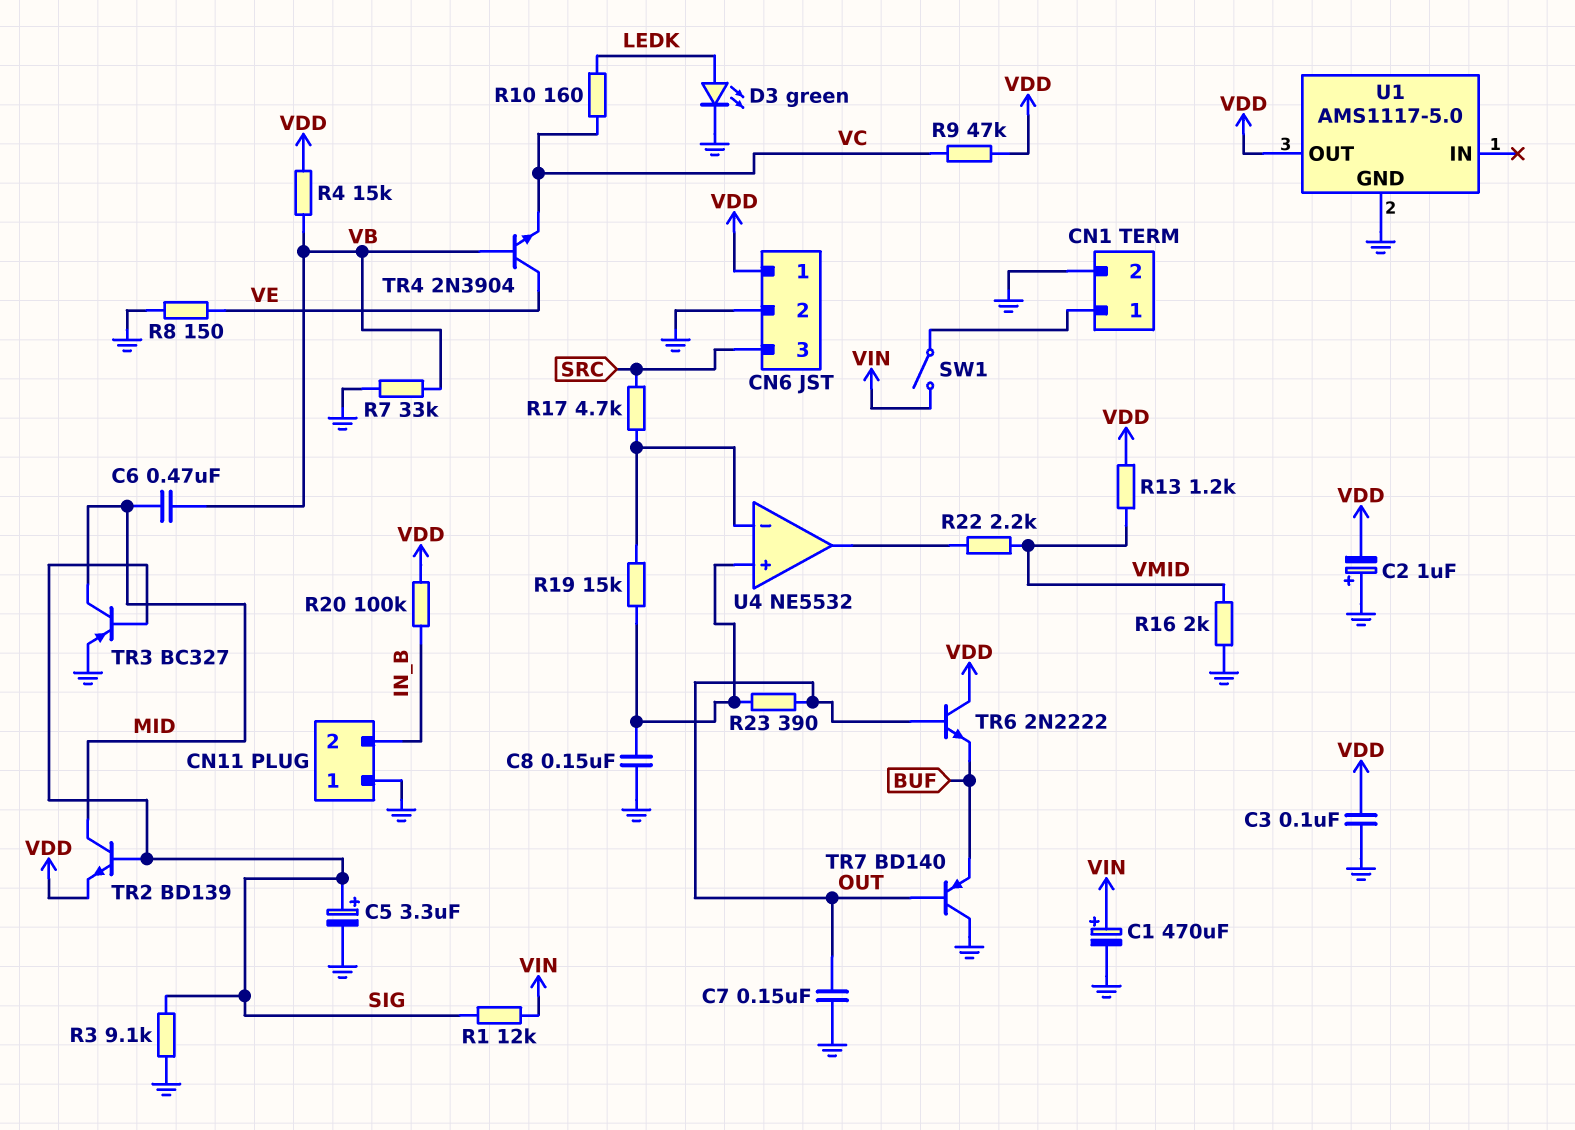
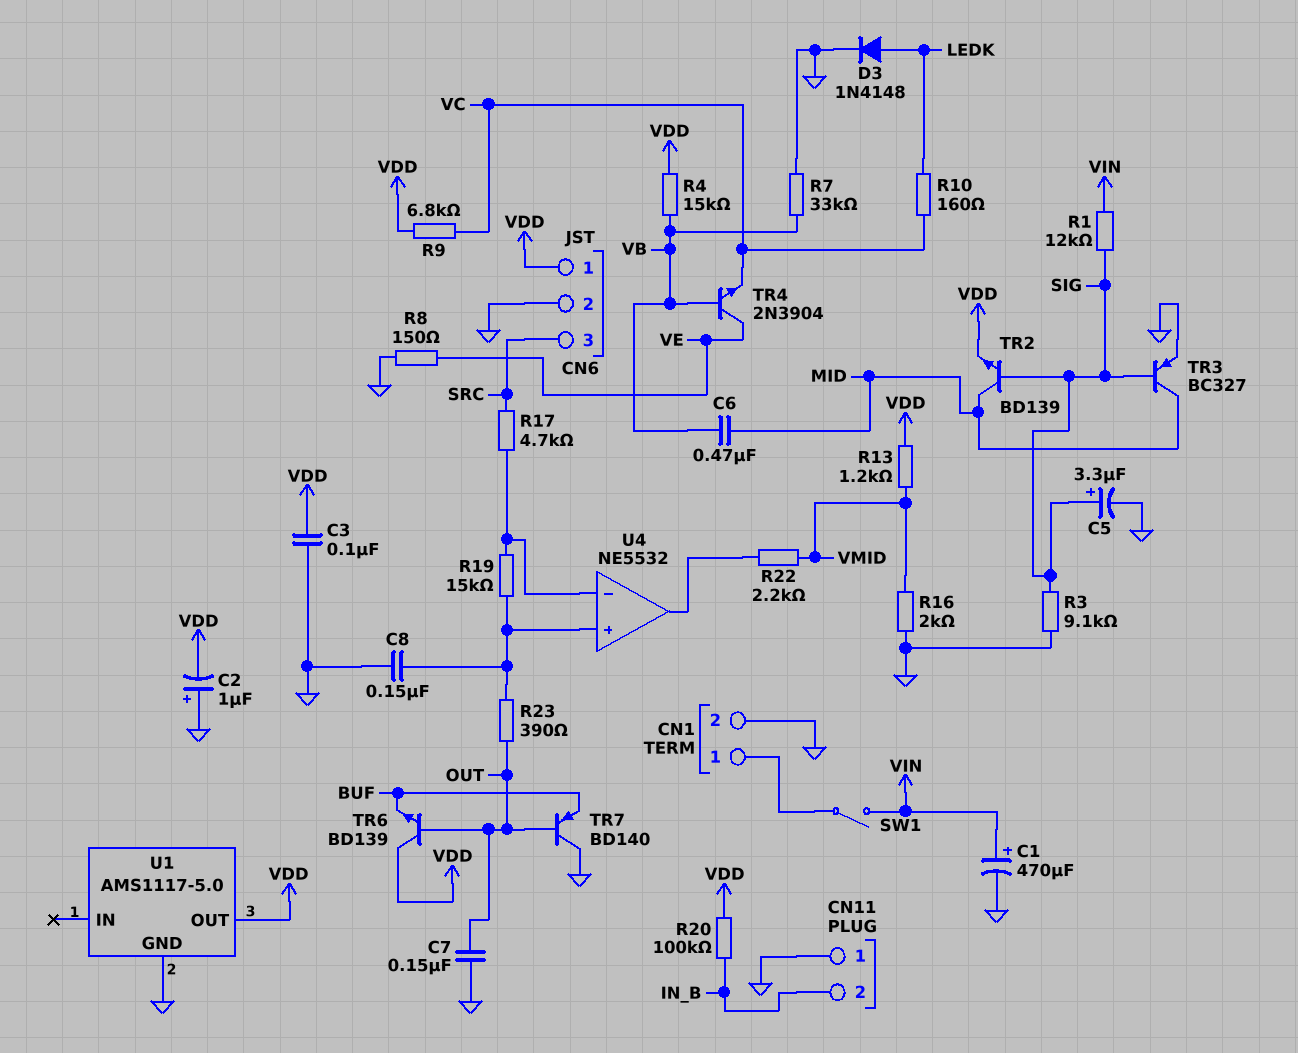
D3: LED green (A LEDK, K GND) -> diode 1N4148 (A LEDK, K GND)
R9: 47k (VC, VDD) -> 6.8k (VC, VDD)
TR6: NPN 2N2222 (B OUT, C VDD, E BUF) -> NPN BD139 (B OUT, C VDD, E BUF)

